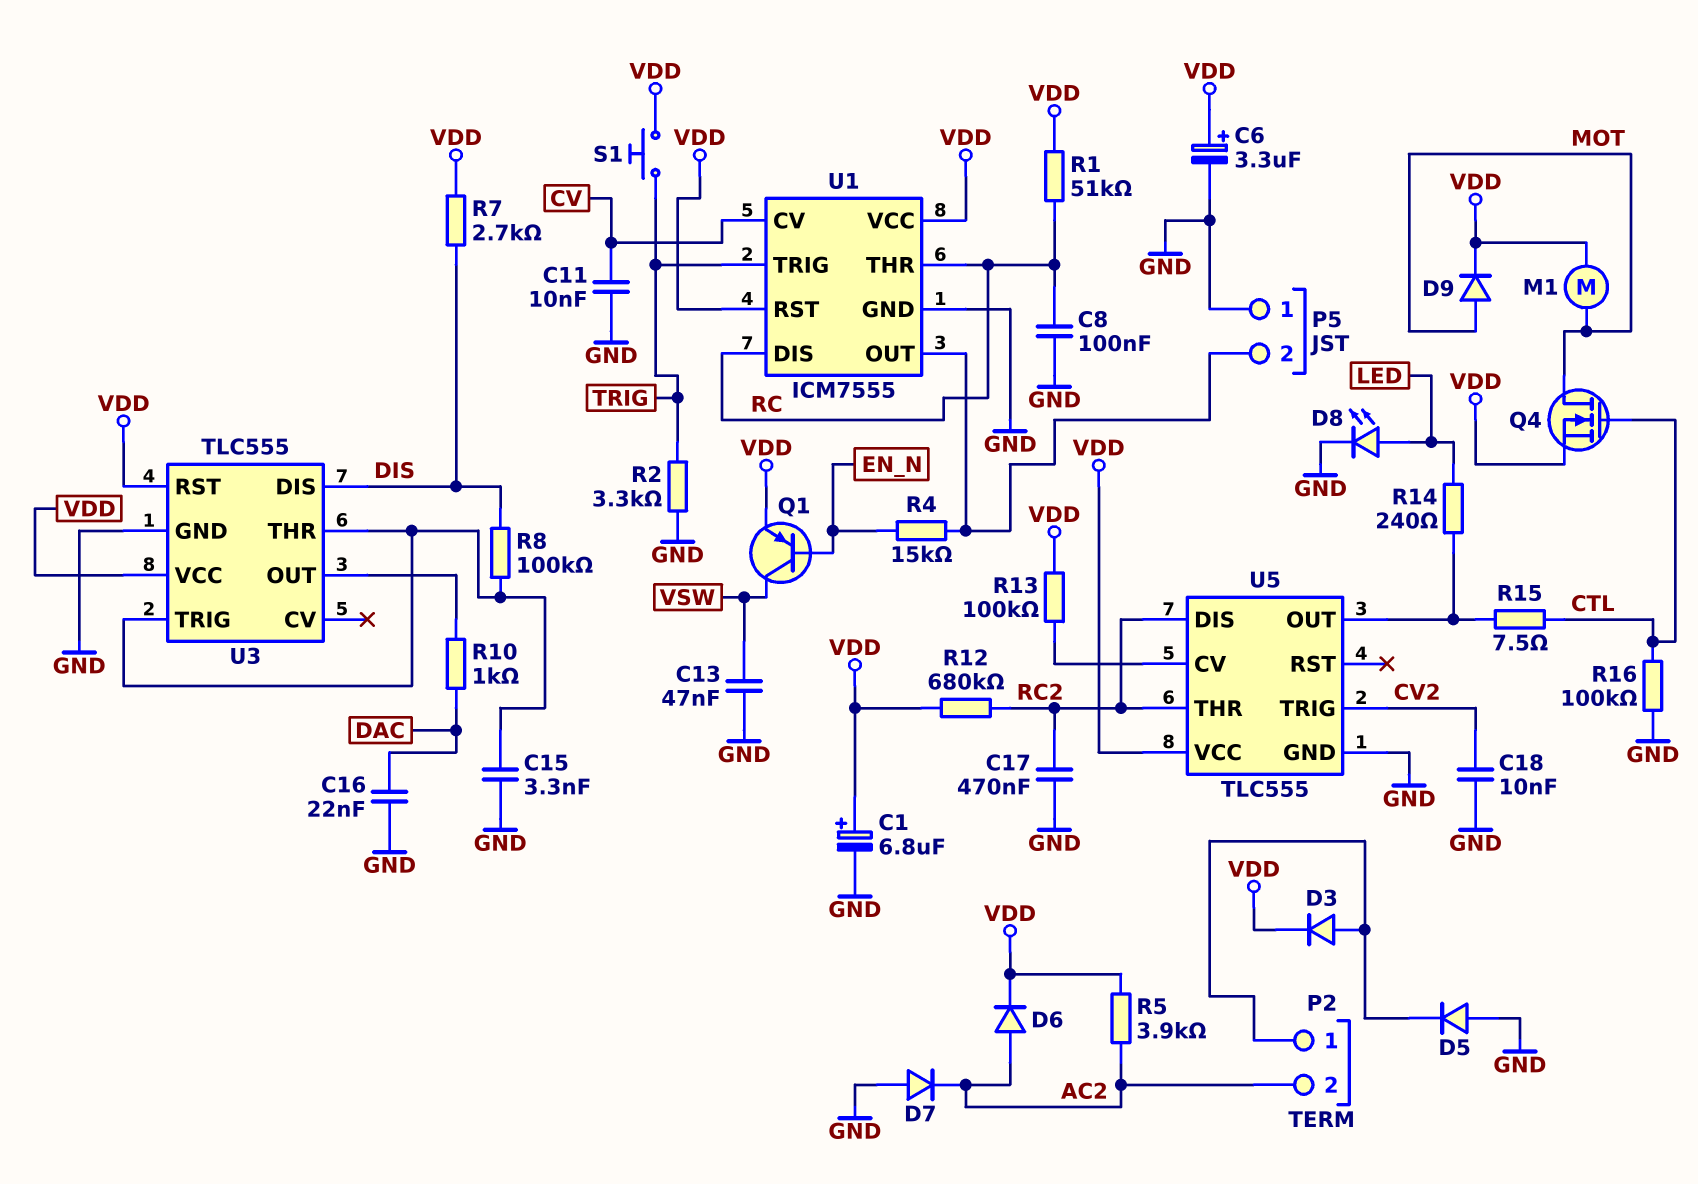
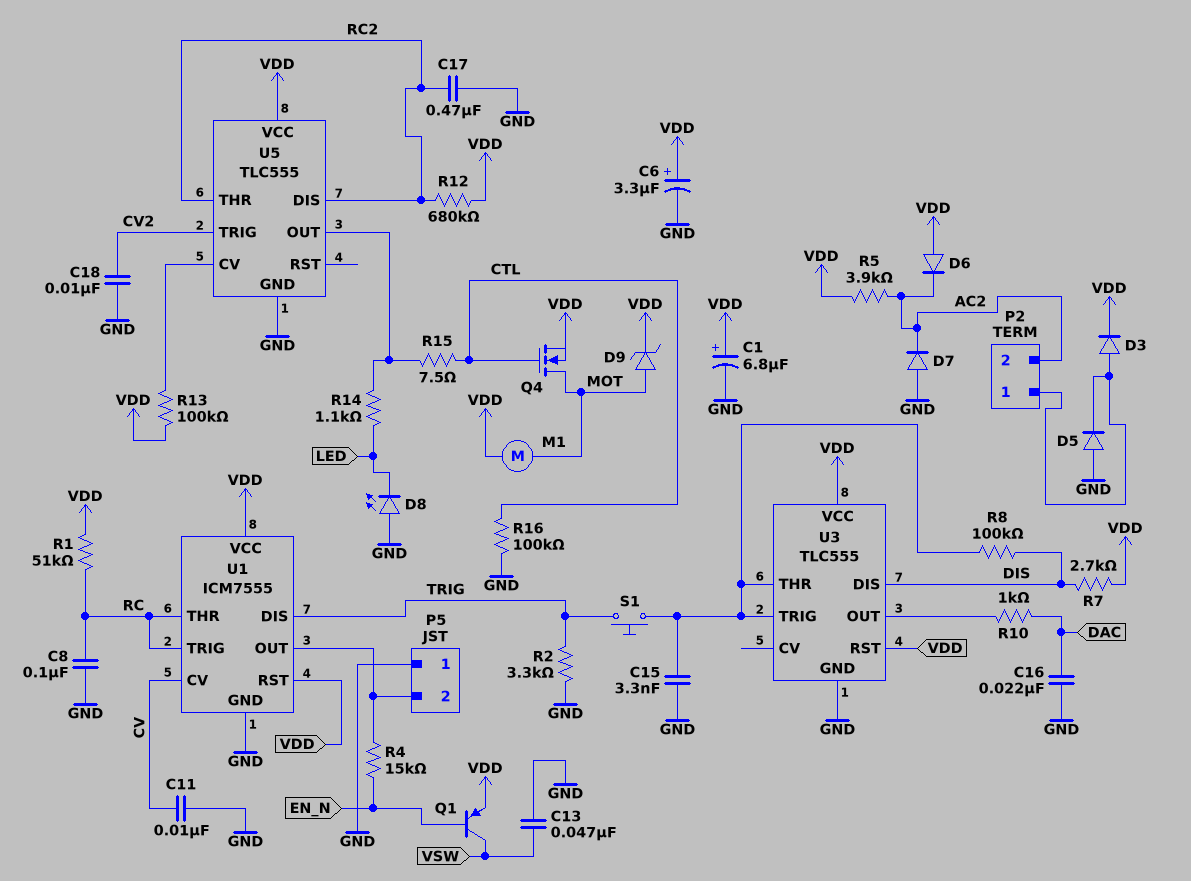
D6: diode (A AC2, K VDD) -> diode (A VDD, K AC2)
D8: LED (A LED, K GND) -> LED (A GND, K LED)
D9: diode (A MOT, K VDD) -> zener (A MOT, K VDD)
R14: 240 (LED, U5/OUT) -> 1.1k (LED, U5/OUT)
S1: button (TRIG, VDD) -> button (TRIG, U3/THR)
U1 pin DIS: RC -> TRIG
U1 pin TRIG: TRIG -> RC

